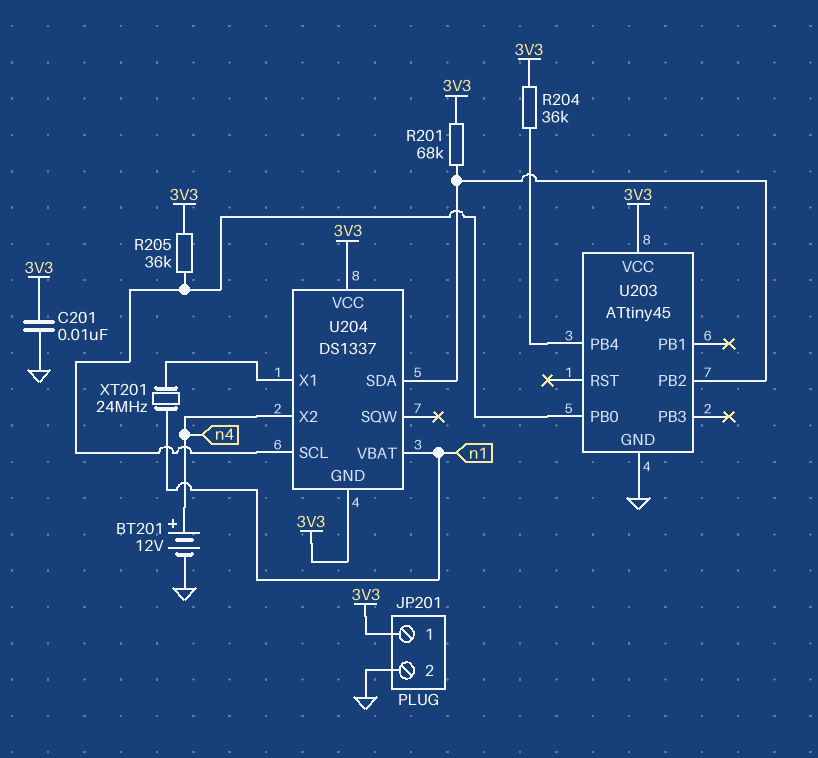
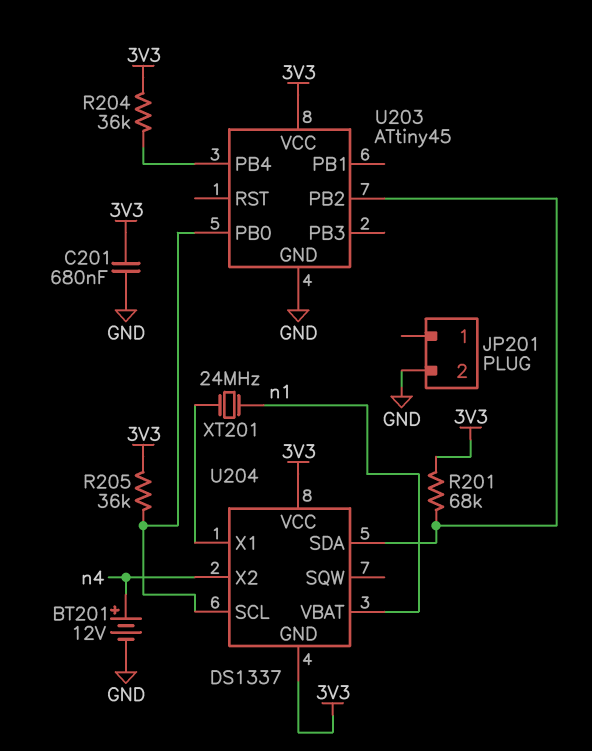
C201: 10nF (3V3, GND) -> 680nF (3V3, GND)
JP201 pin 1: 3V3 -> none

